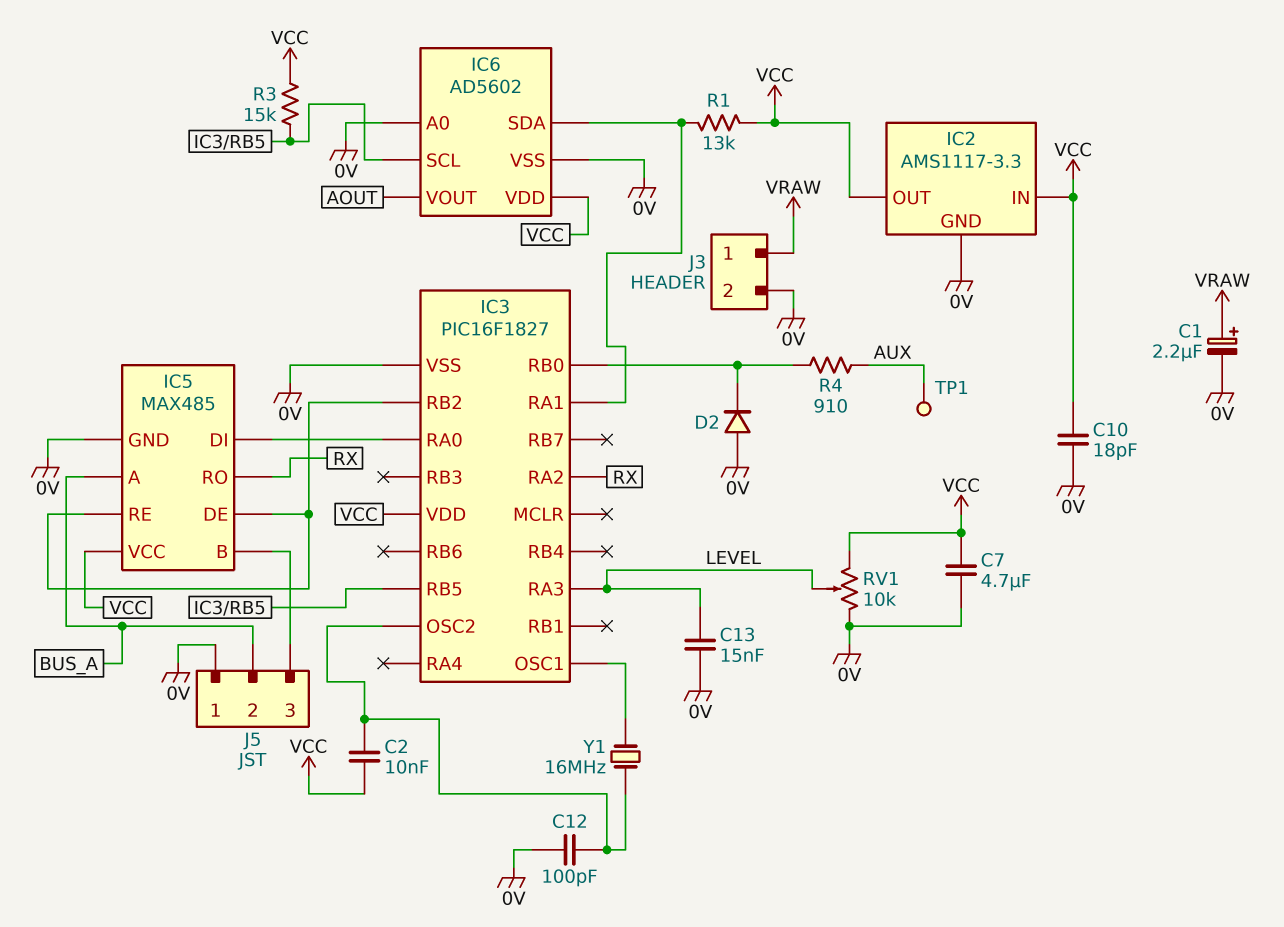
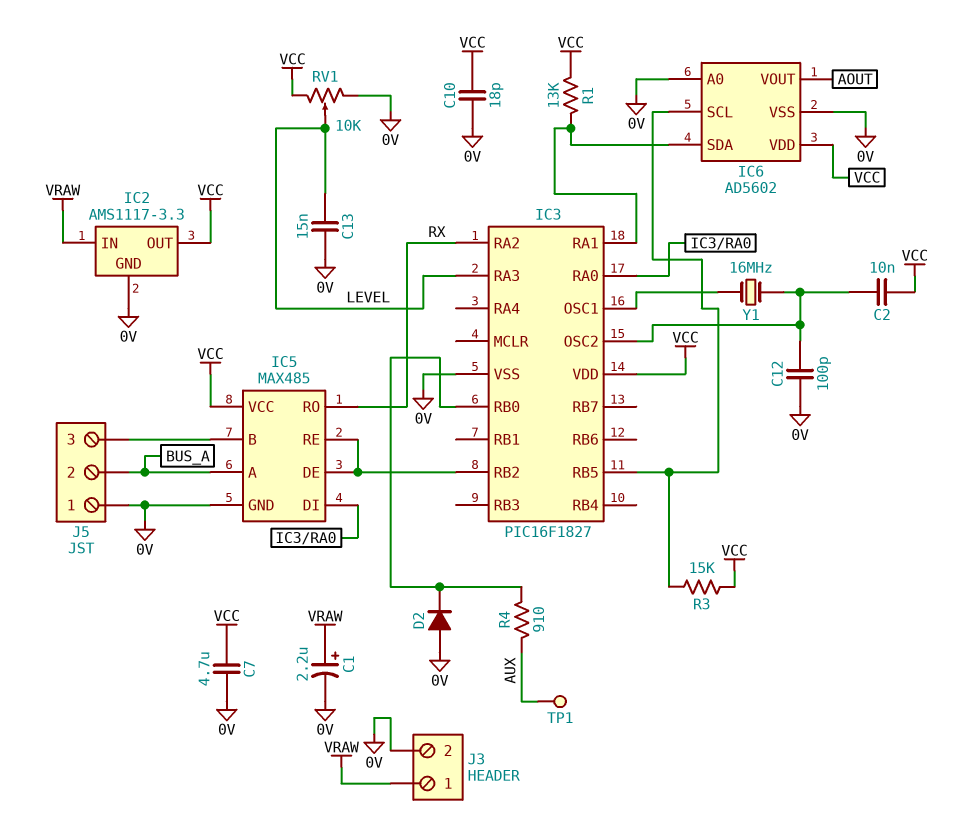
IC2 pin IN: VCC -> VRAW

